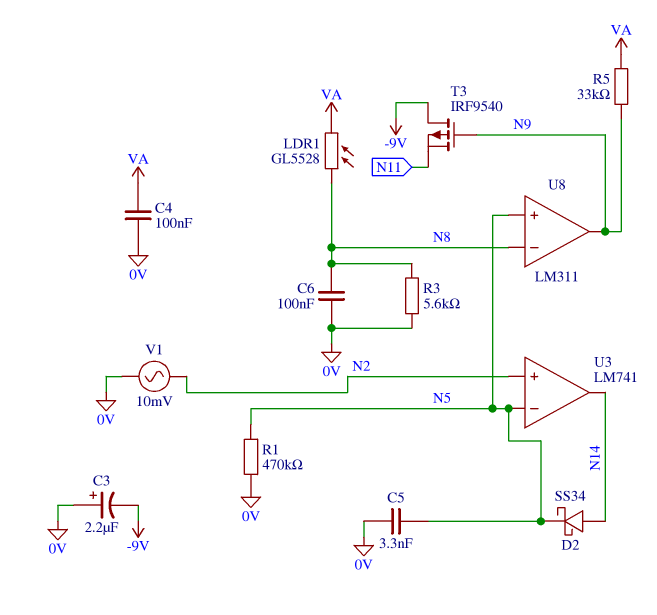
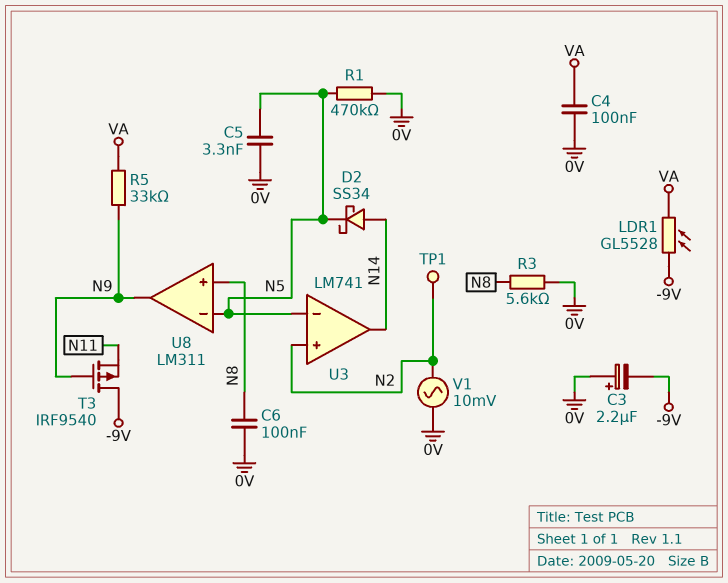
LDR1: GL5528 (N8, VA) -> GL5528 (-9V, VA)
TP1: none -> test point (N2)
U8 pin in+: N5 -> N8
U8 pin in-: N8 -> N5

